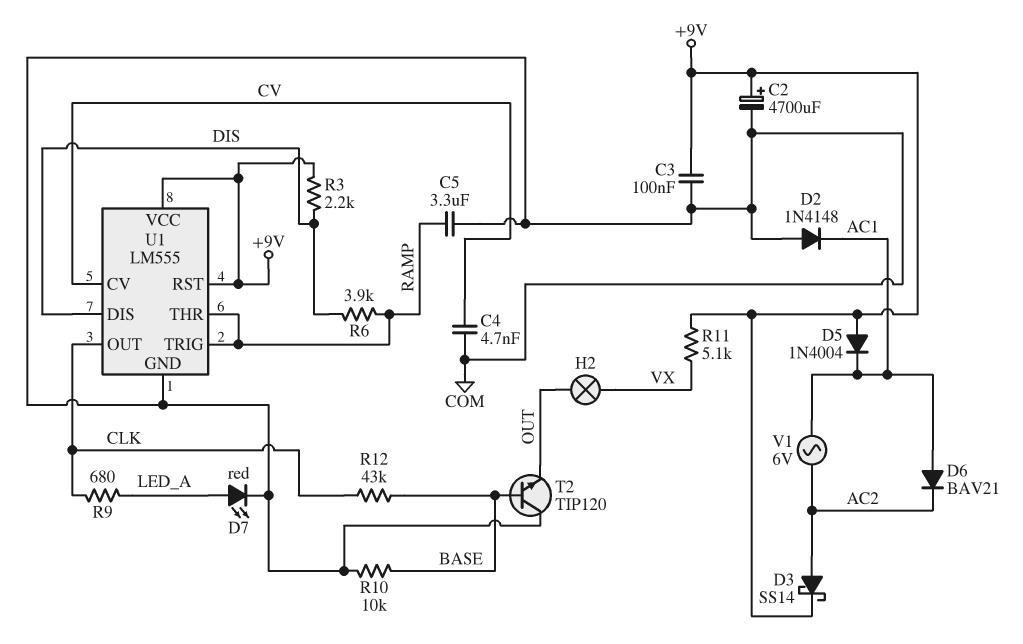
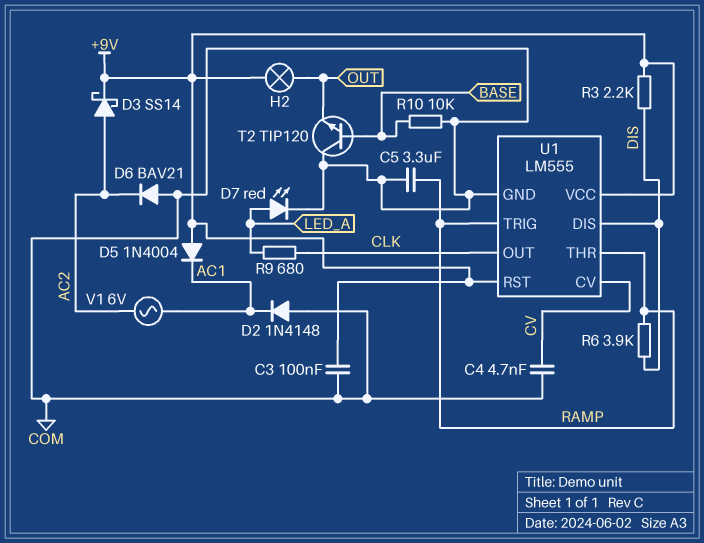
C2: 4700uF (plus +9V, minus COM) -> none
D6: diode BAV21 (A AC1, K AC2) -> diode BAV21 (A COM, K AC2)
H2: lamp (OUT, VX) -> lamp (+9V, OUT)
R11: 5.1k (+9V, VX) -> none
R12: 43k (BASE, CLK) -> none

